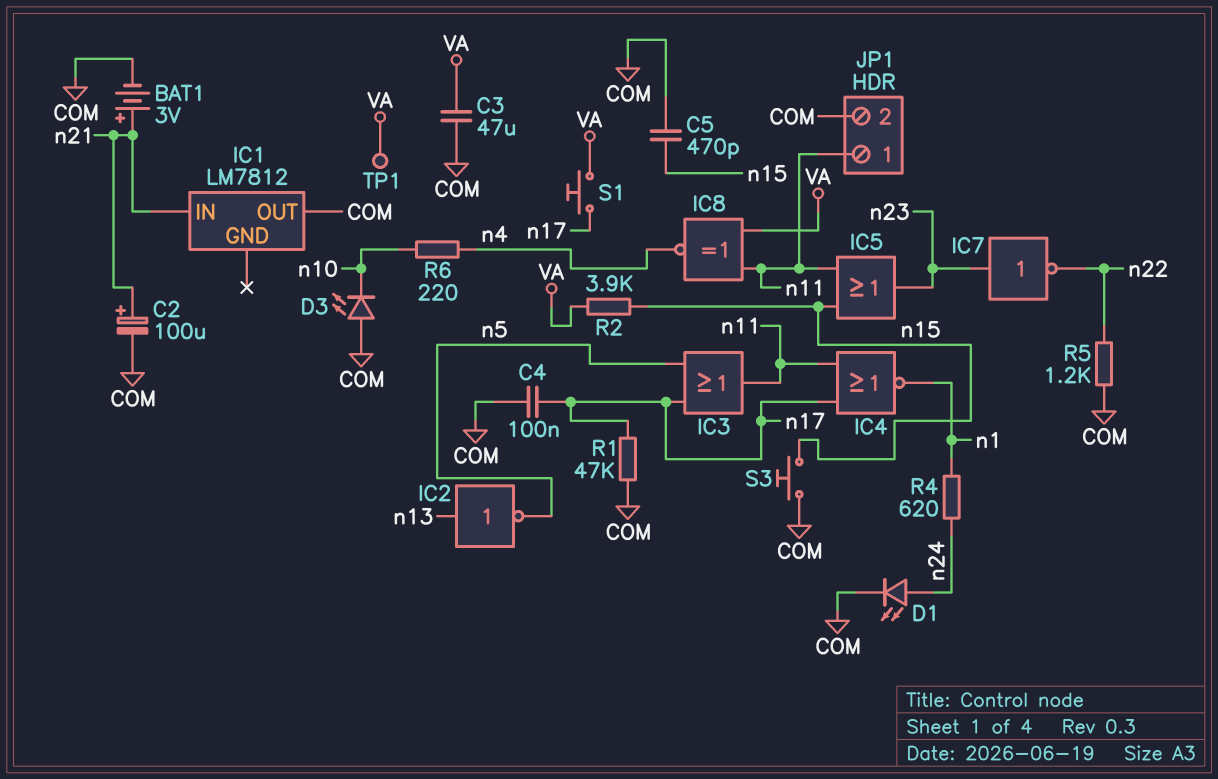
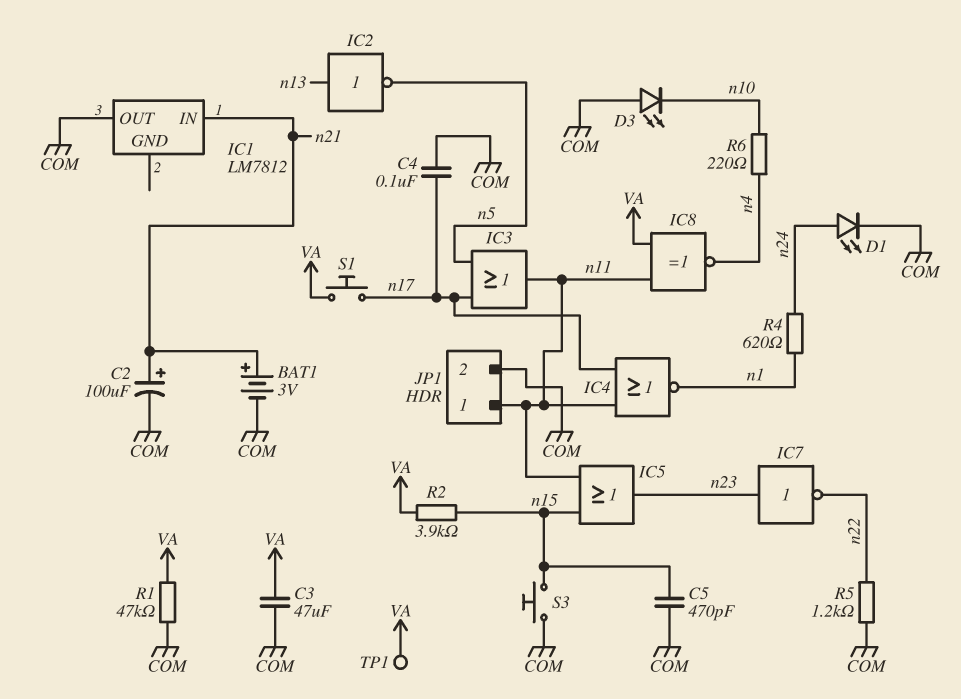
R1: 47k (COM, n17) -> 47k (COM, VA)

